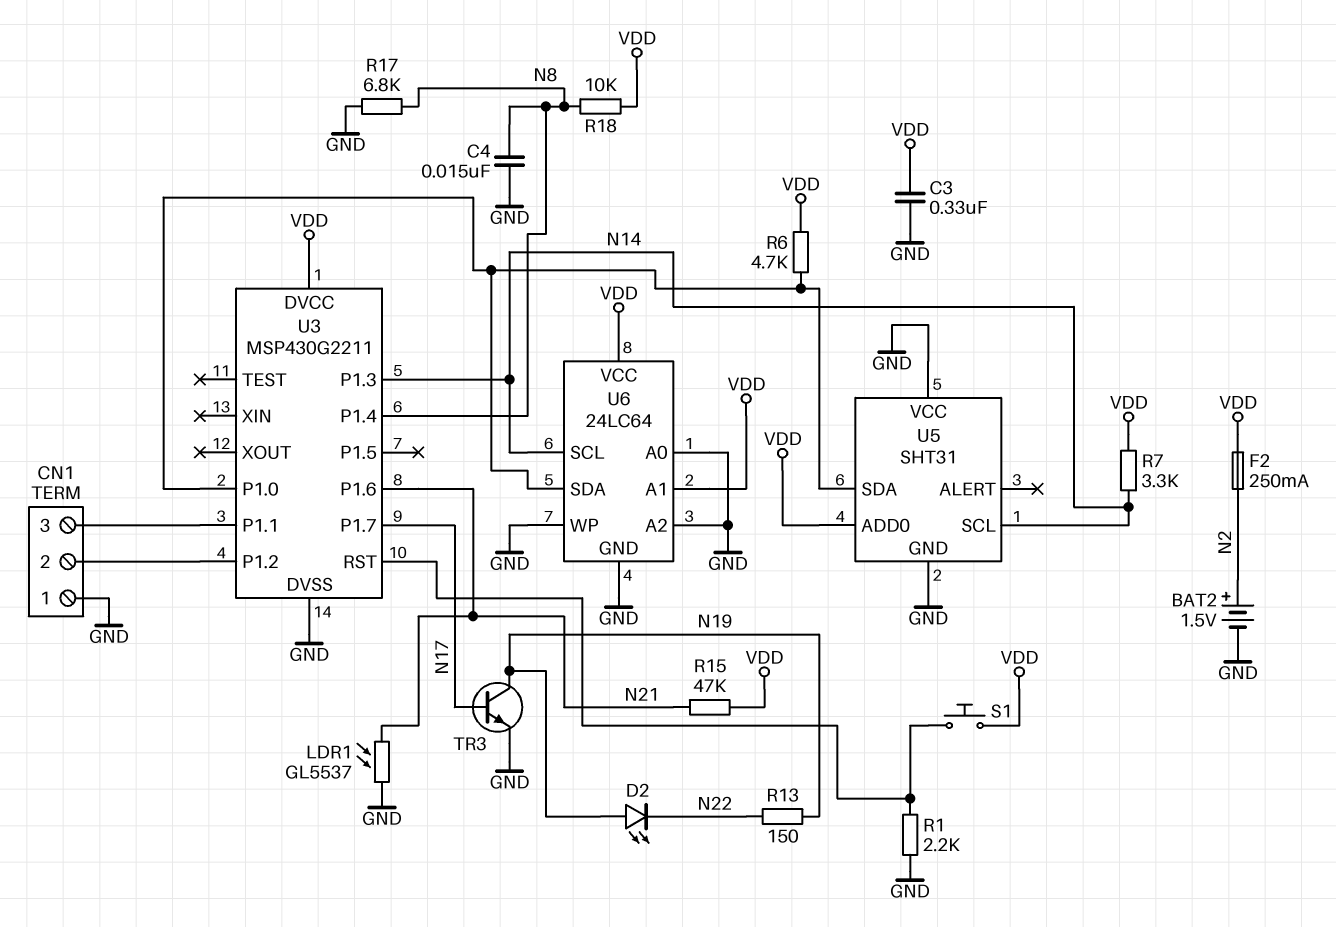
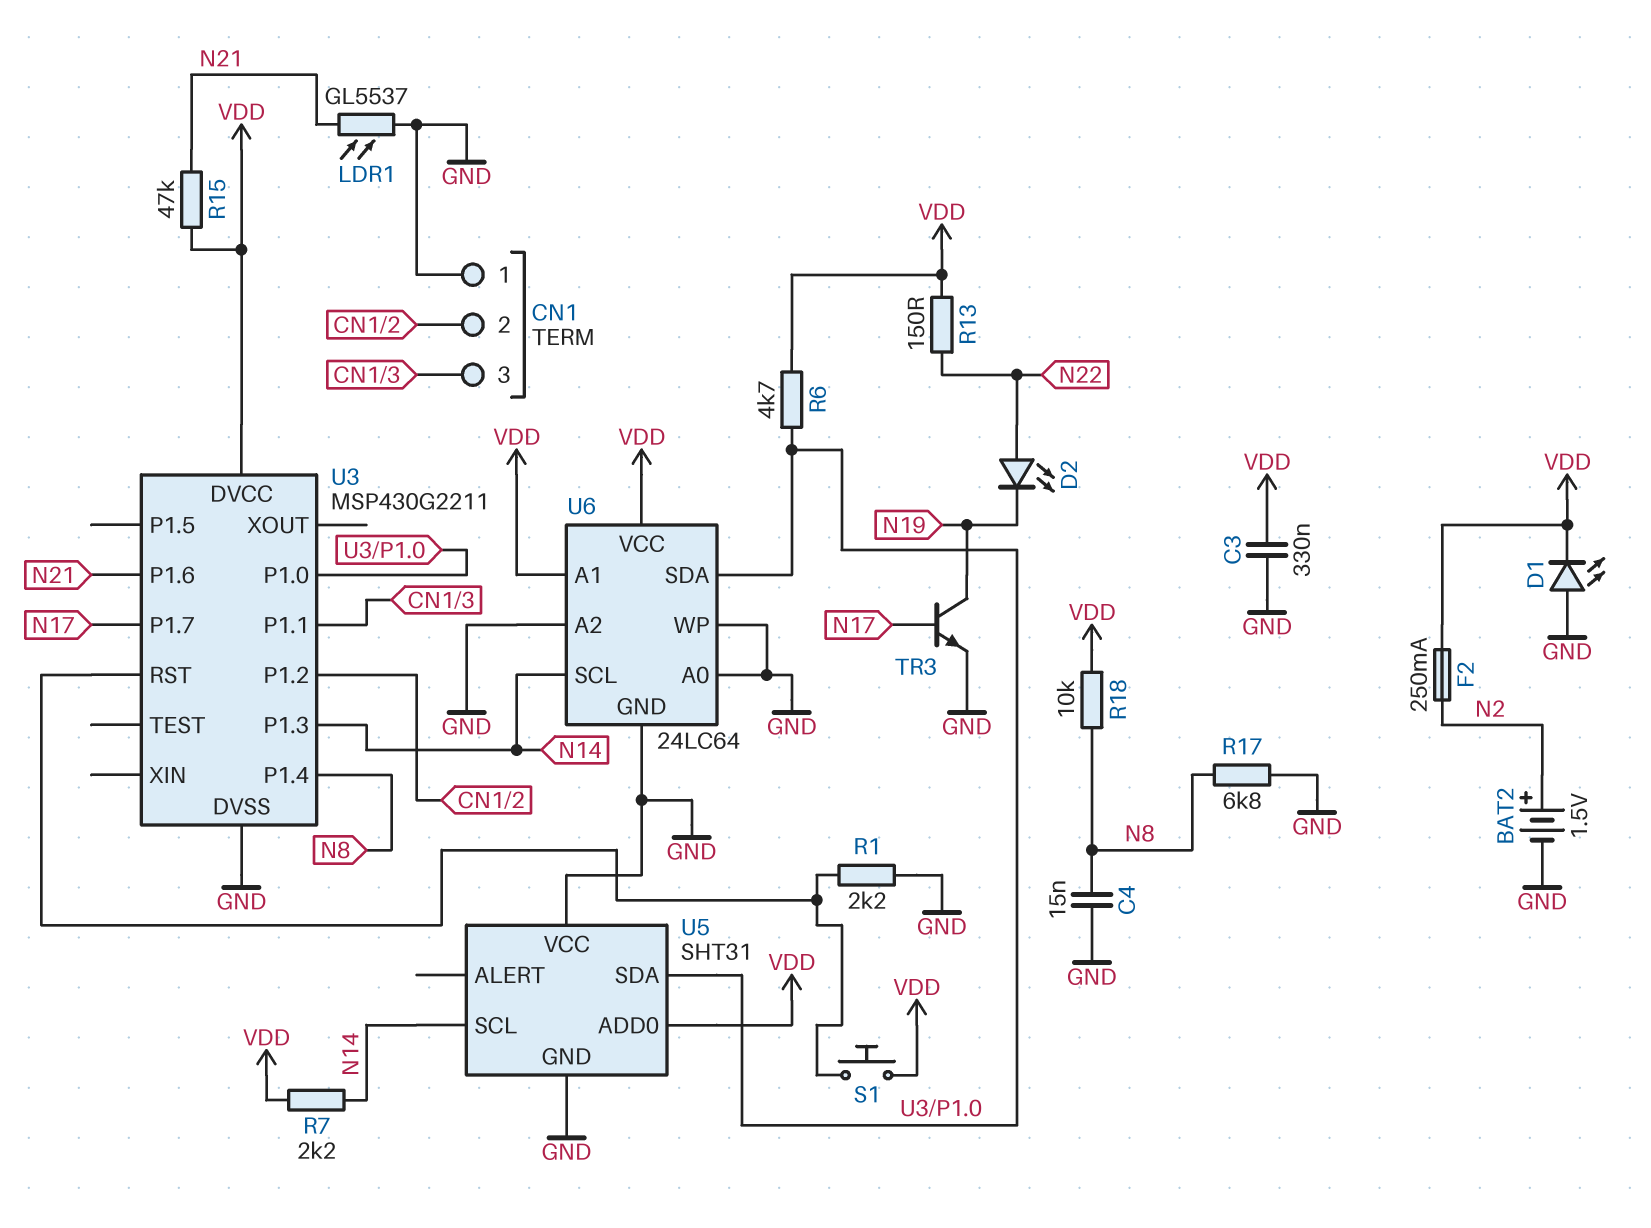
D1: none -> LED (A GND, K VDD)
D2: LED (A N19, K N22) -> LED (A N22, K N19)
R7: 3.3k (N14, VDD) -> 2.2k (N14, VDD)
R13: 150 (N19, N22) -> 150 (N22, VDD)

